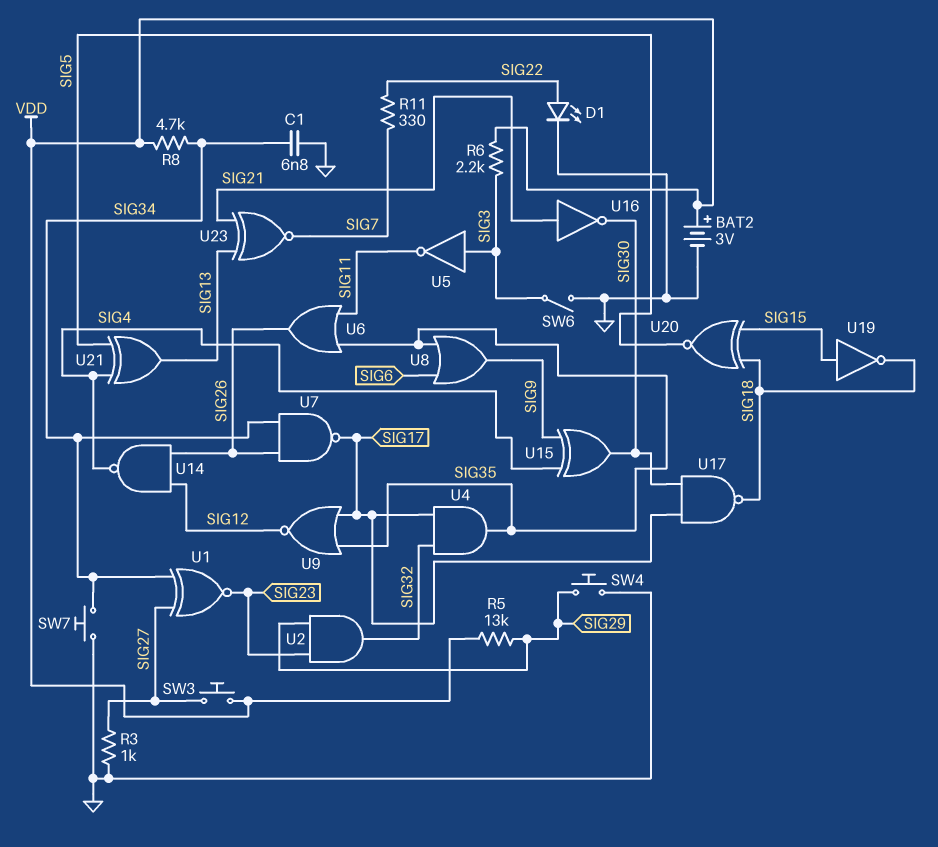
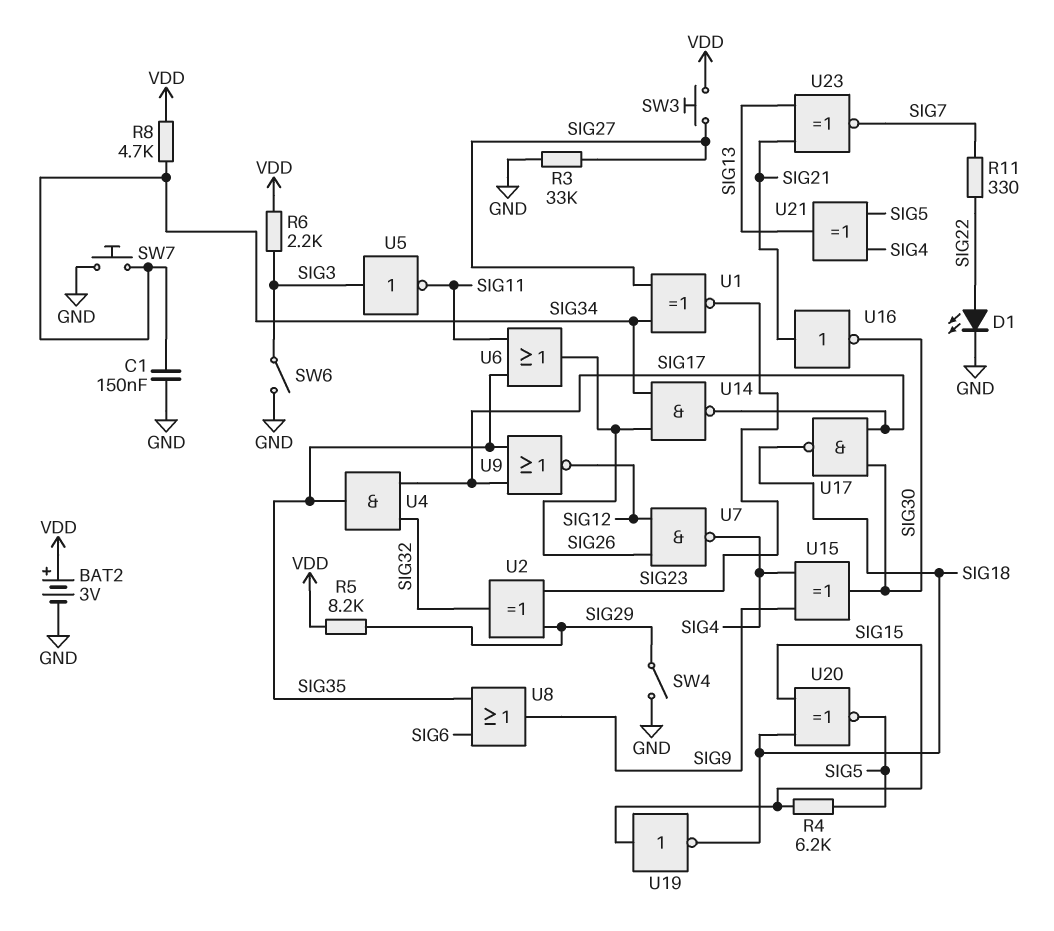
C1: 6.8nF (GND, SIG34) -> 150nF (GND, SIG34)
R3: 1k (GND, SIG27) -> 33k (GND, SIG27)
R4: none -> 6.2k (SIG5, SIG15)
R5: 13k (SIG29, VDD) -> 8.2k (SIG29, VDD)
SW4: button (GND, SIG29) -> switch (GND, SIG29)
U2: AND (in SIG23, in SIG29, out SIG32) -> XOR (in SIG23, in SIG29, out SIG32)
U7: NAND (in SIG26, in SIG34, out SIG17) -> NAND (in SIG12, in SIG26, out SIG4)
U14: NAND (in SIG12, in SIG26, out SIG4) -> NAND (in SIG26, in SIG34, out SIG17)

